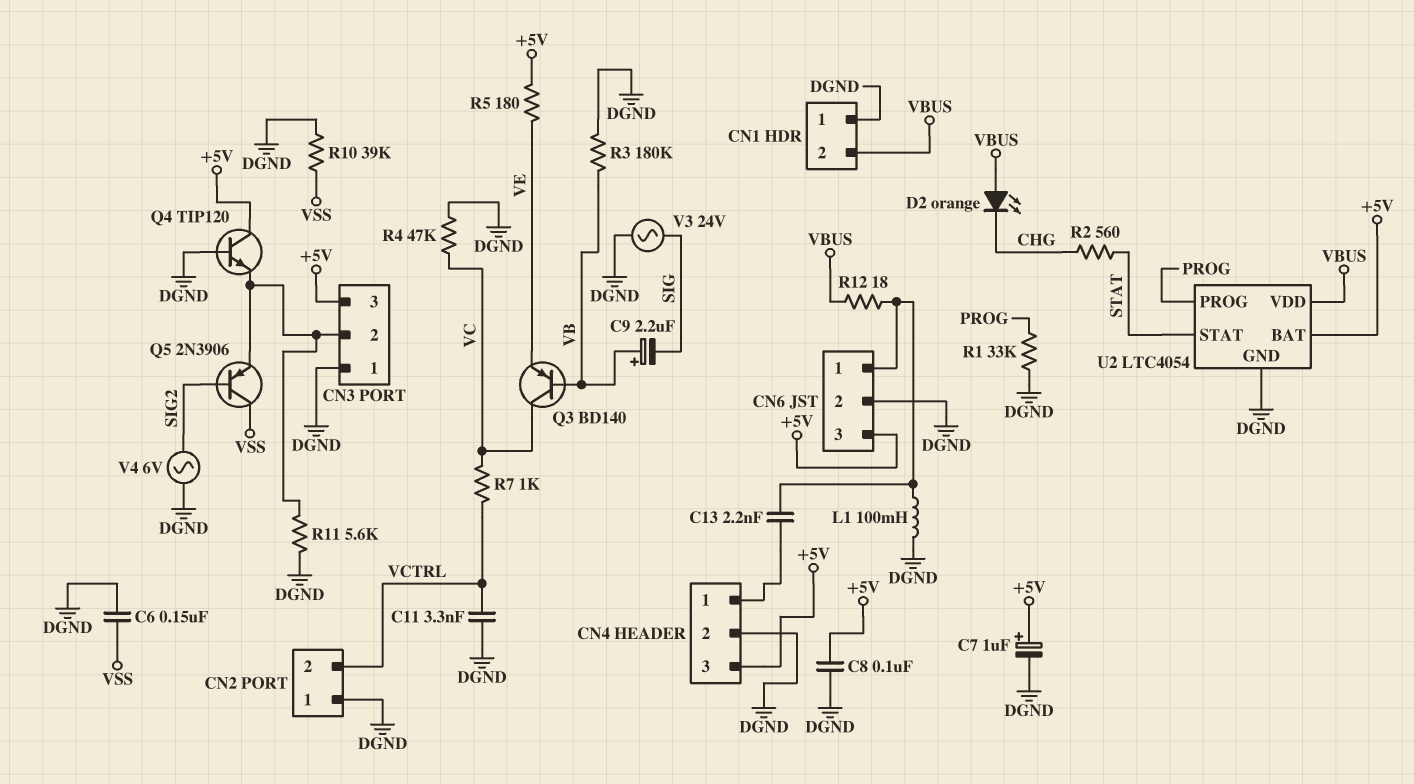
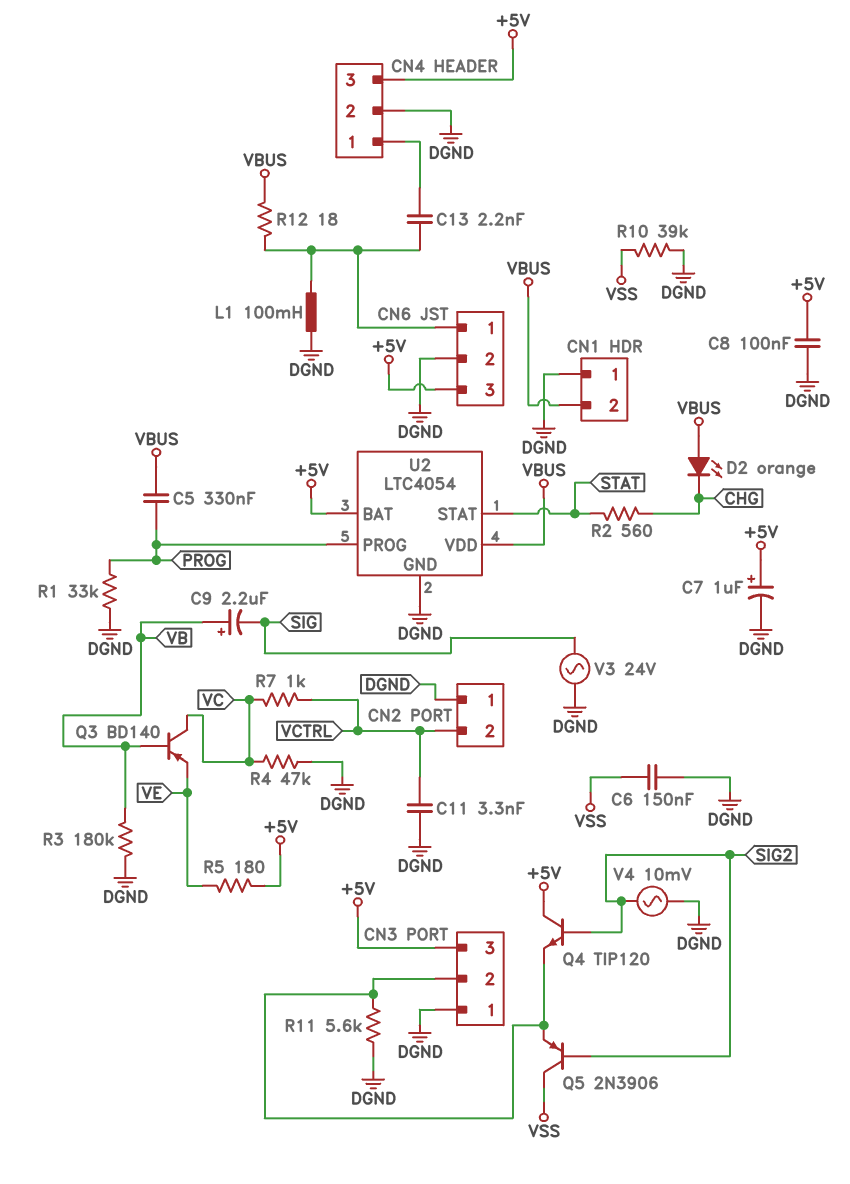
C5: none -> 330nF (PROG, VBUS)
Q4: NPN TIP120 (B DGND, C +5V, E CN3/2) -> NPN TIP120 (B SIG2, C +5V, E CN3/2)
V4: AC 6V (DGND, SIG2) -> AC 10mV (DGND, SIG2)

